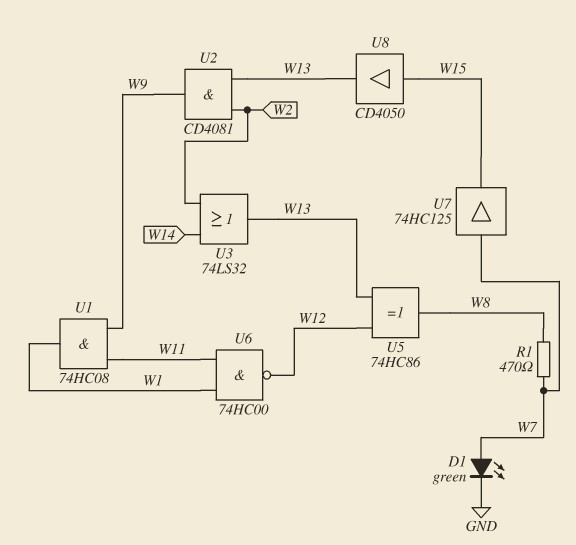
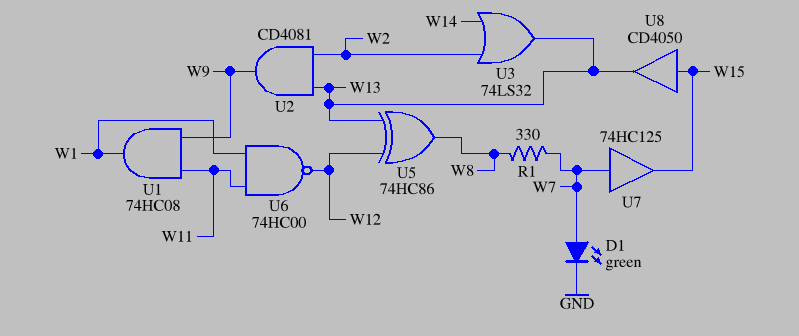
R1: 470 (W7, W8) -> 330 (W7, W8)

